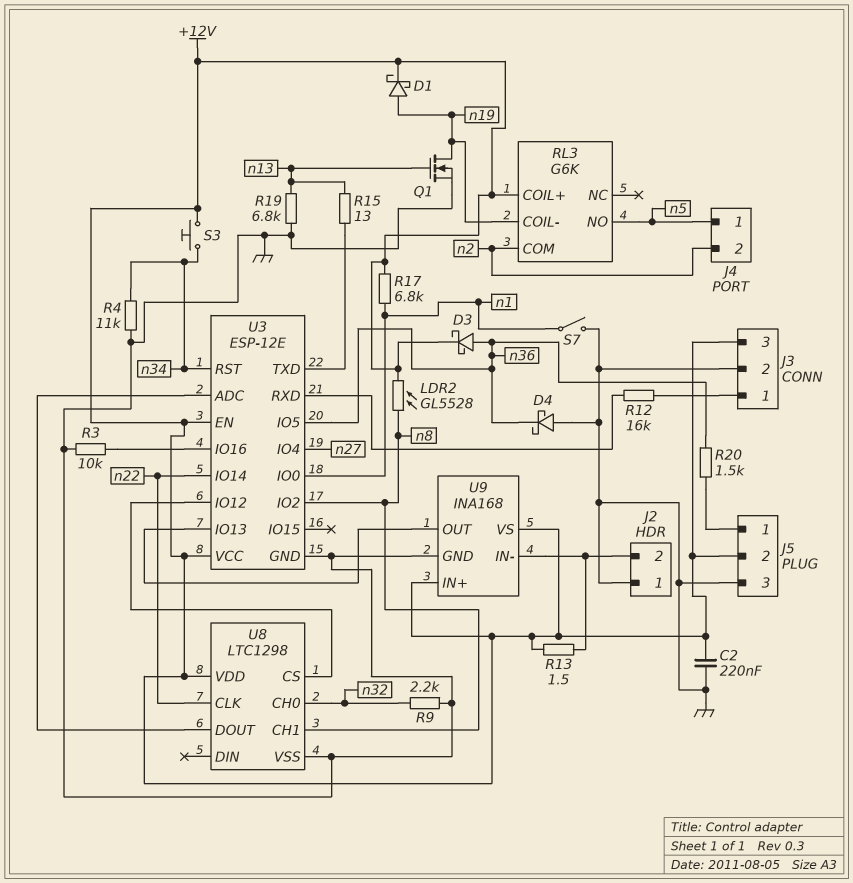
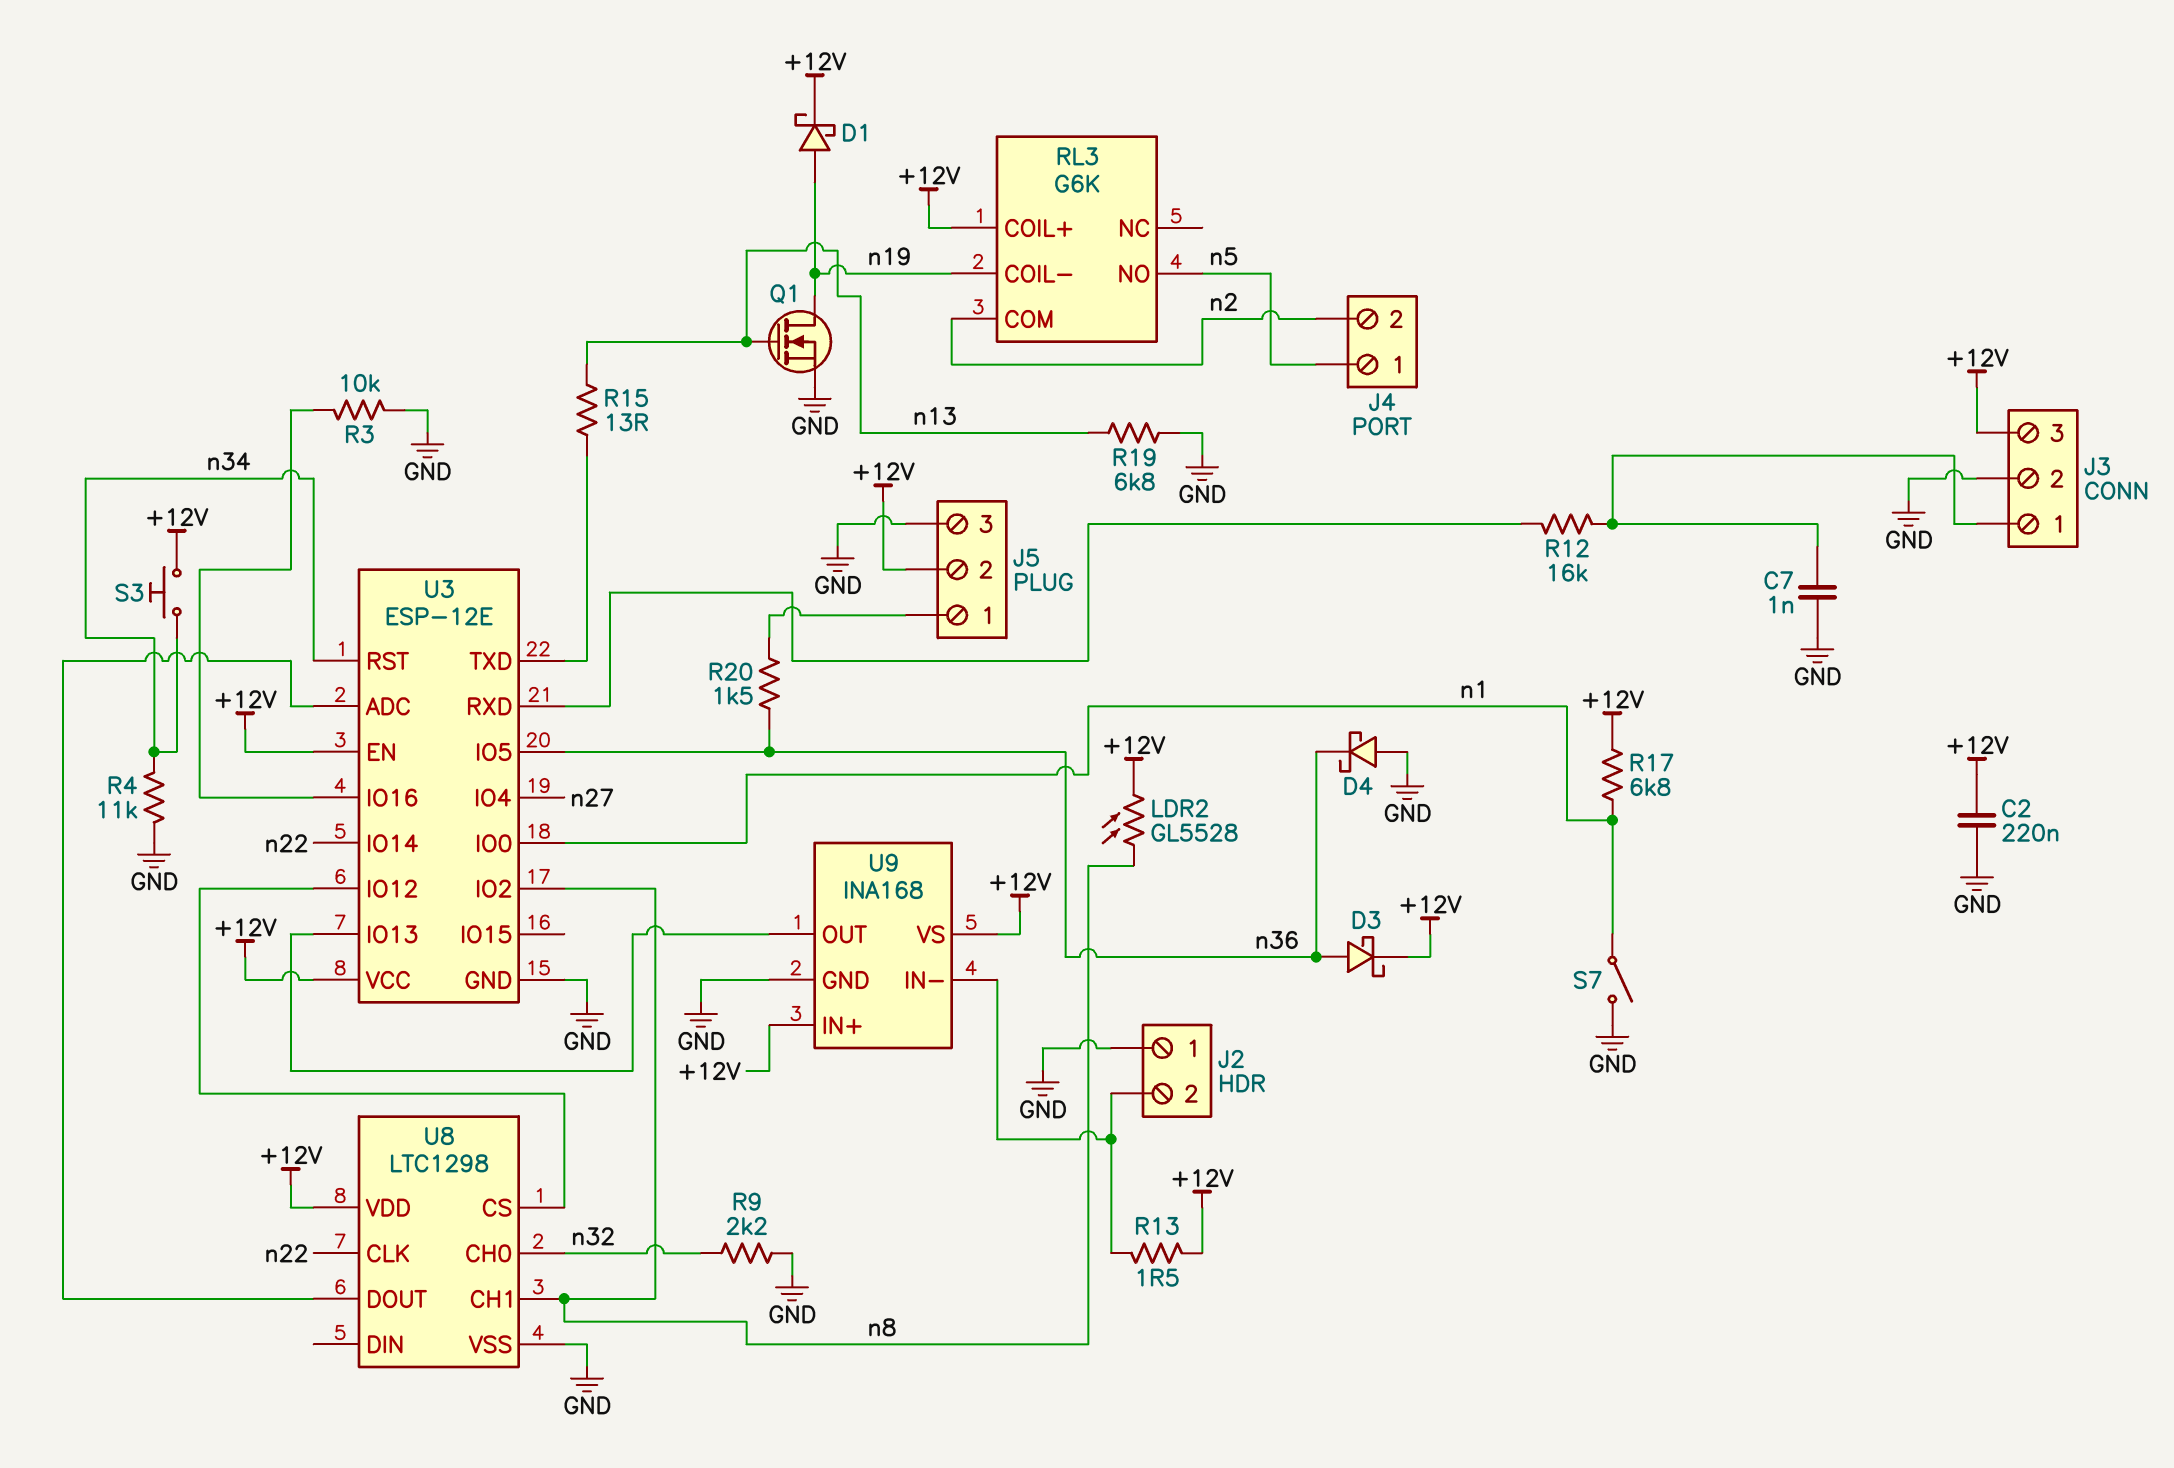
C7: none -> 1nF (GND, J3/1)

